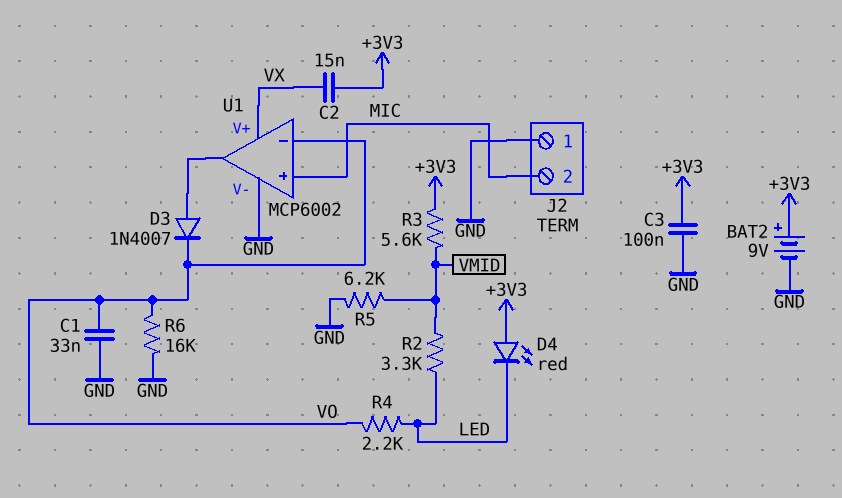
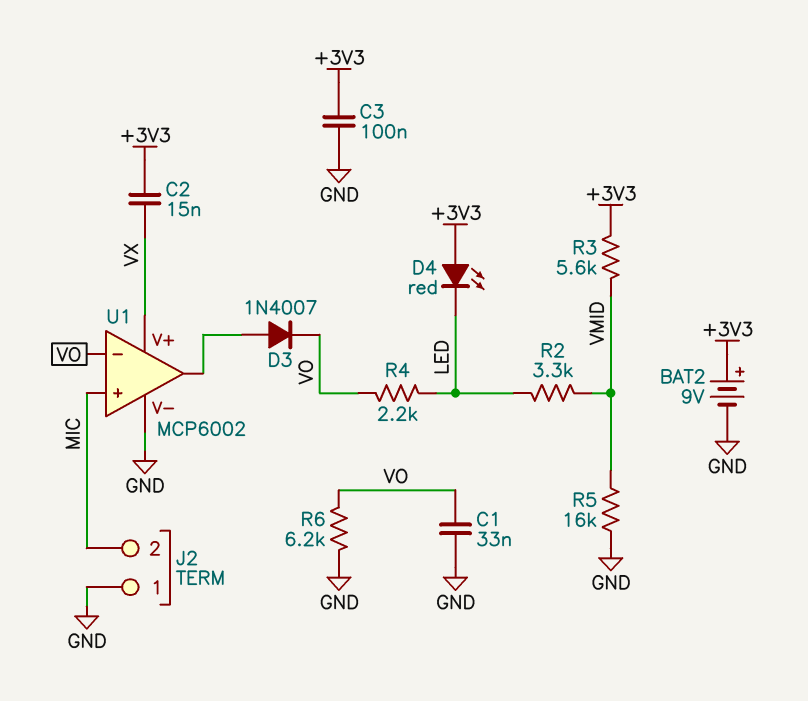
R5: 6.2k (GND, VMID) -> 16k (GND, VMID)
R6: 16k (GND, VO) -> 6.2k (GND, VO)

